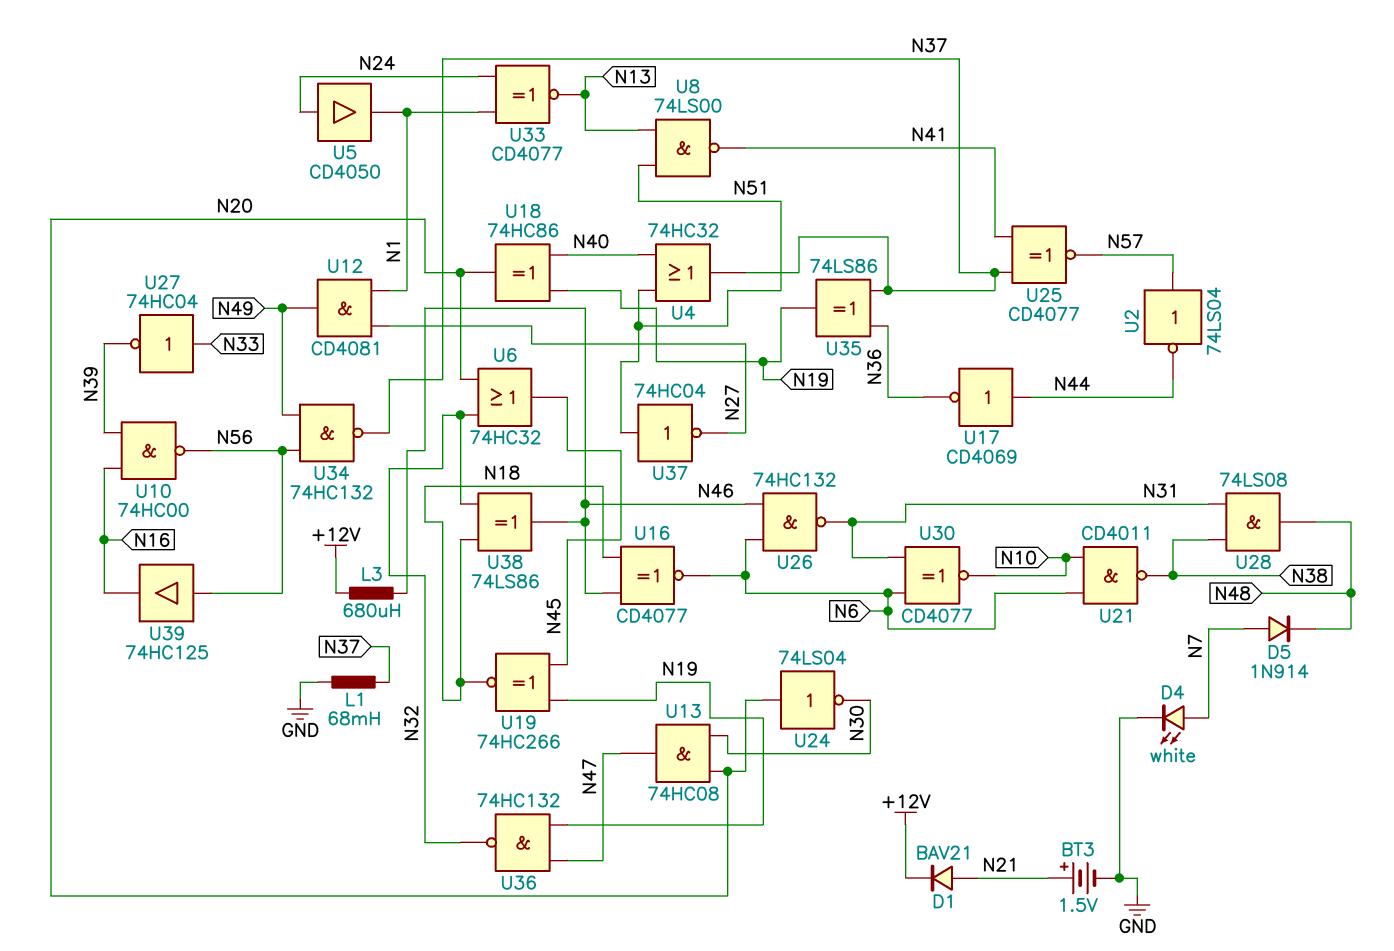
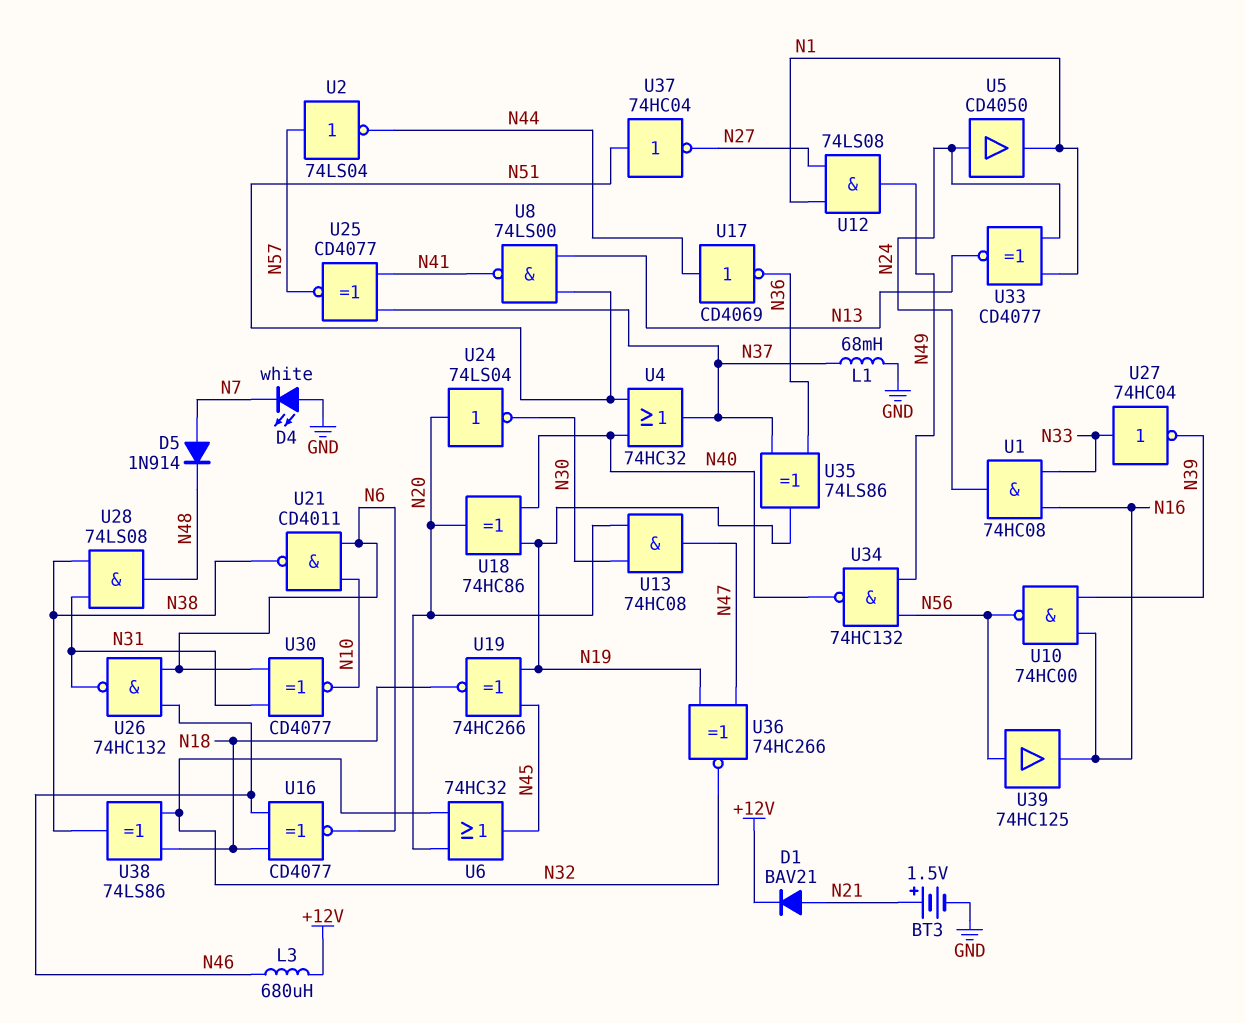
D4: LED white (A N7, K GND) -> LED white (A GND, K N7)
U1: none -> AND 74HC08 (in N16, in N33, out N24)
U12: AND CD4081 (in N1, in N27, out N49) -> AND 74LS08 (in N1, in N27, out N49)
U34: NAND 74HC132 (in N49, in N56, out N37) -> NAND 74HC132 (in N49, in N56, out N40)
U36: NAND 74HC132 (in N19, in N47, out N32) -> XNOR 74HC266 (in N19, in N47, out N32)
U38: XOR 74LS86 (in N18, in N32, out N46) -> XOR 74LS86 (in N18, in N32, out N38)

